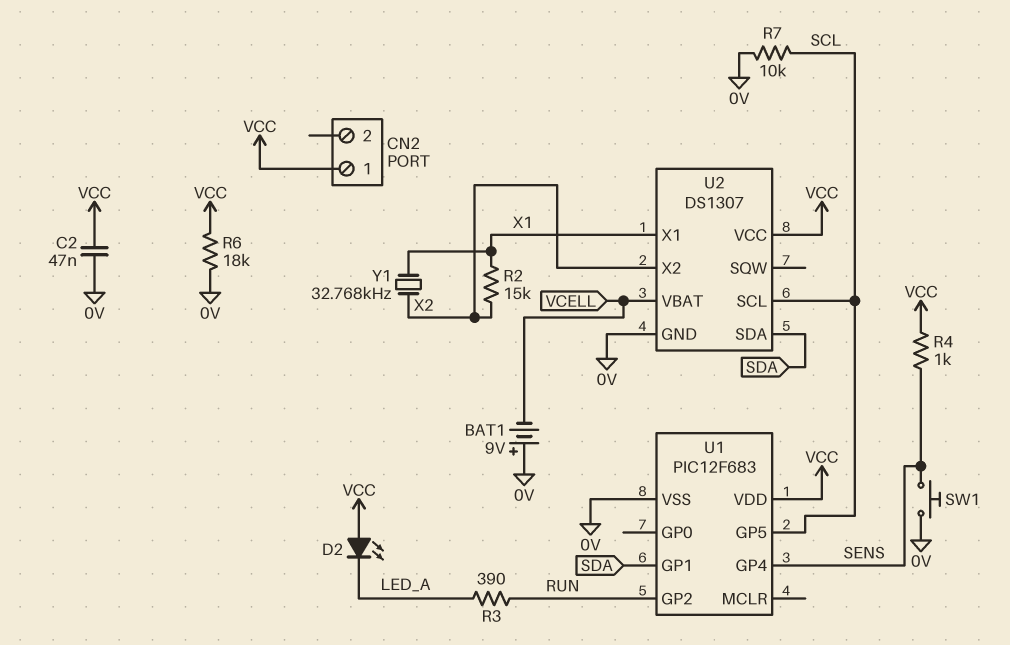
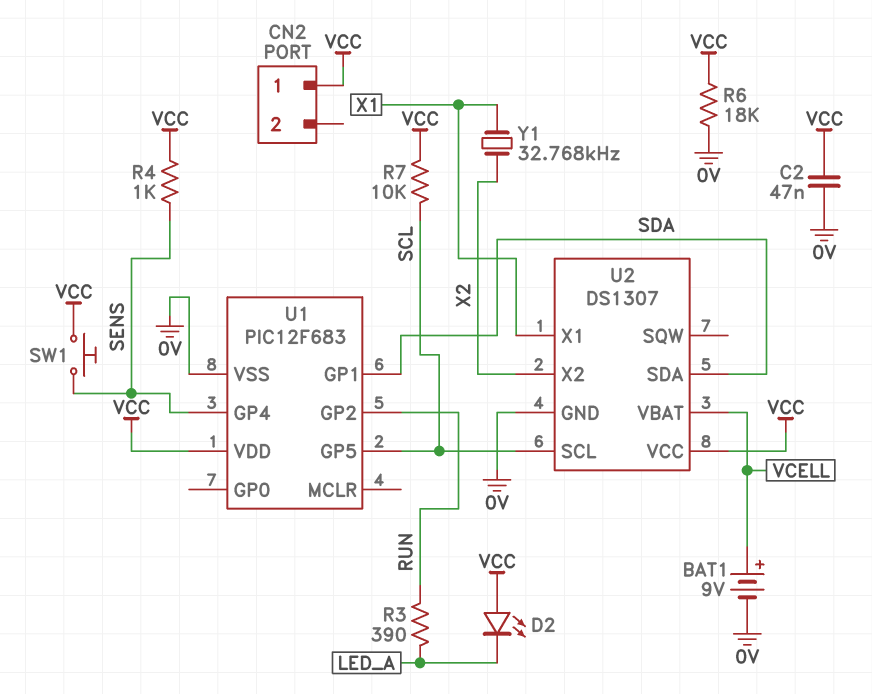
BAT1: 9V (plus 0V, minus VCELL) -> 9V (plus VCELL, minus 0V)
R2: 15k (X1, X2) -> none
R7: 10k (0V, SCL) -> 10k (SCL, VCC)
SW1: button (0V, SENS) -> button (SENS, VCC)

